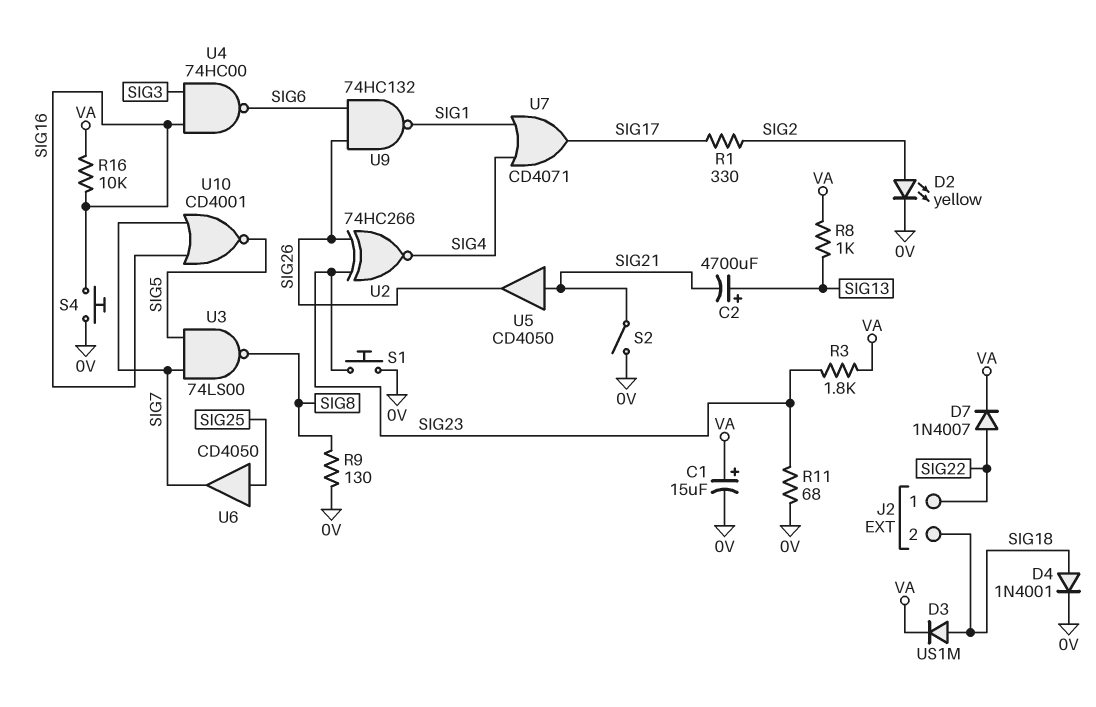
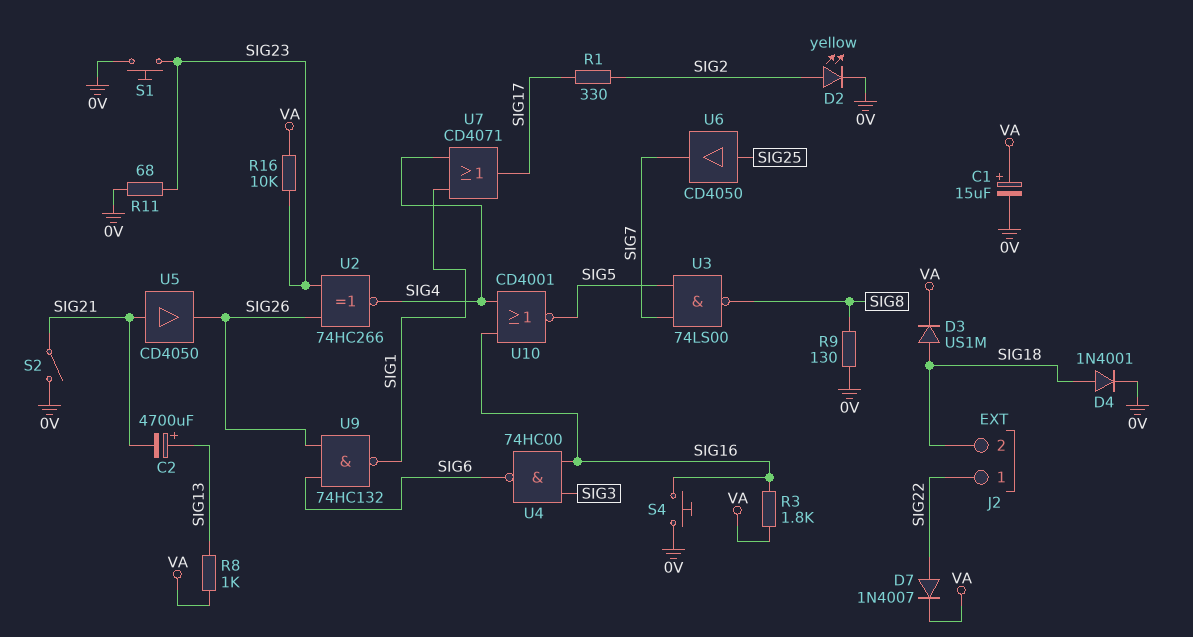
R3: 1.8k (SIG23, VA) -> 1.8k (SIG16, VA)
R16: 10k (SIG16, VA) -> 10k (SIG23, VA)
U10: NOR CD4001 (in SIG7, in SIG16, out SIG5) -> NOR CD4001 (in SIG4, in SIG16, out SIG5)

